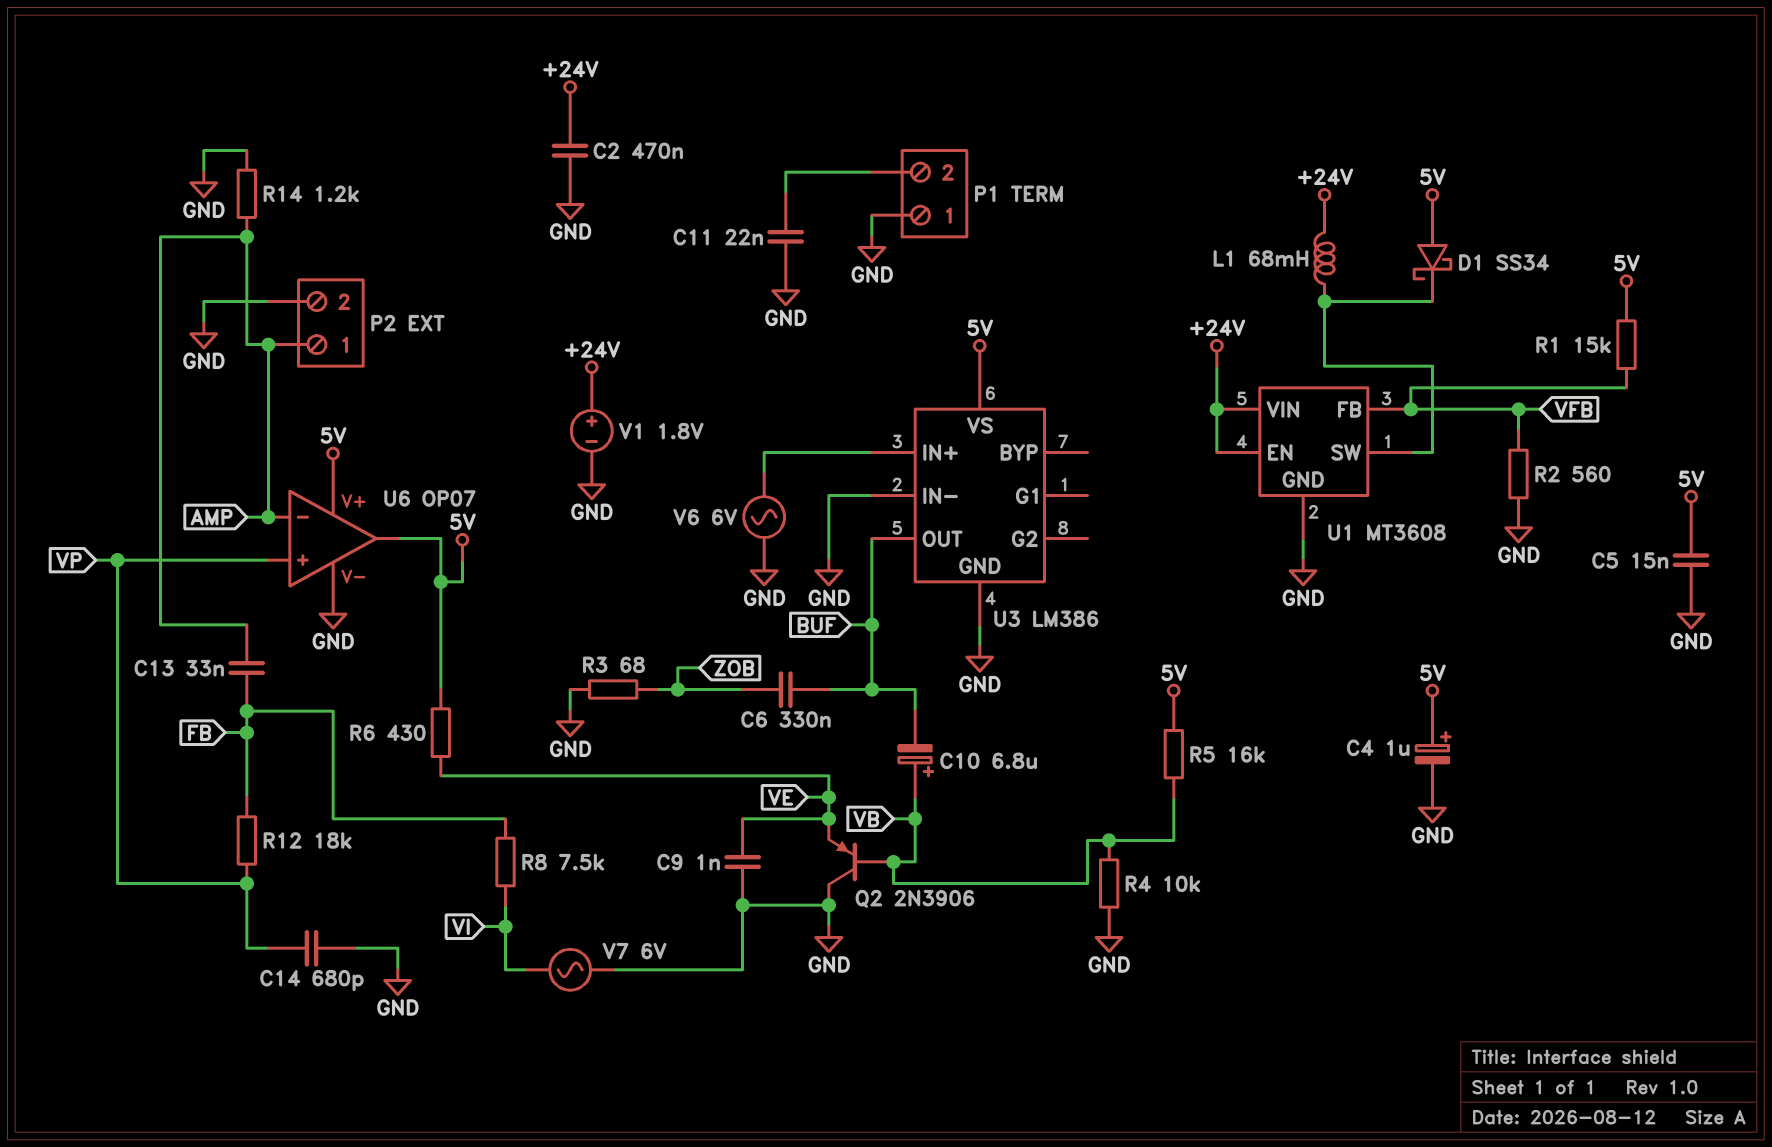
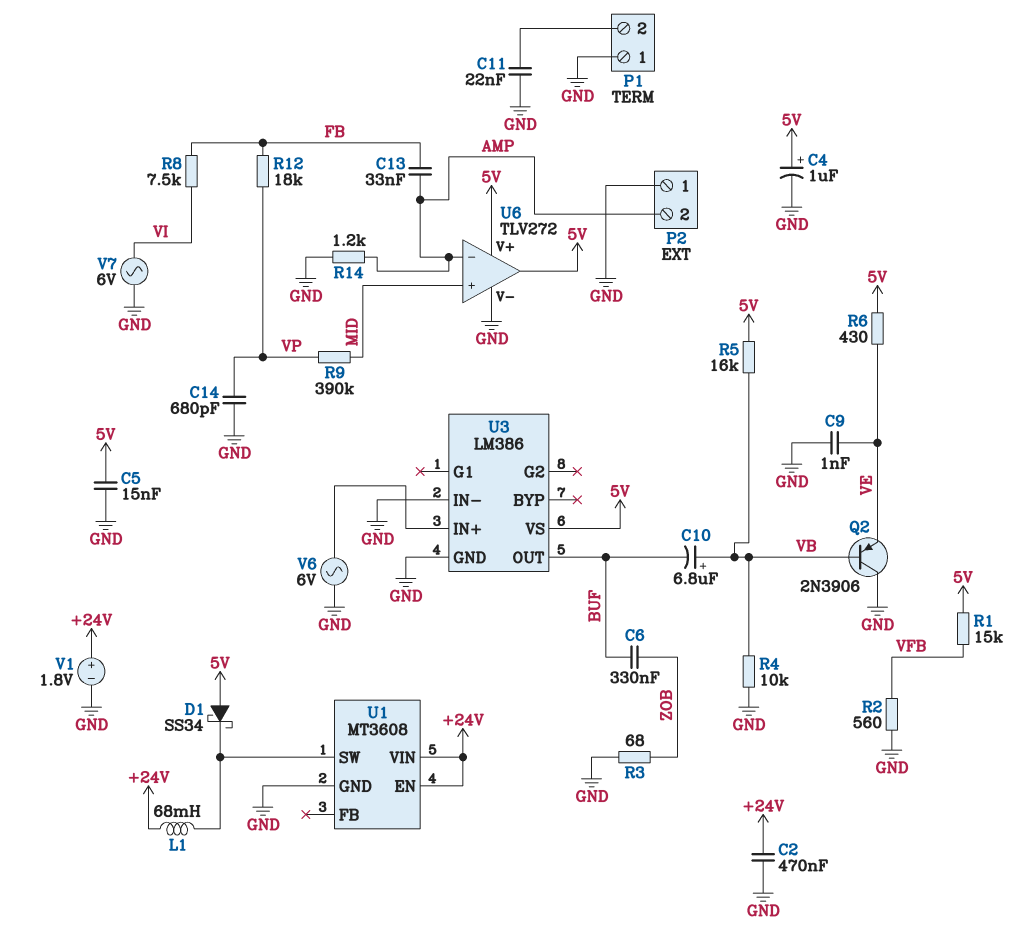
P2 pin 1: AMP -> GND
P2 pin 2: GND -> AMP
R9: none -> 390k (MID, VP)
U1 pin FB: VFB -> none
U6: OP07 -> TLV272
U6 pin in+: VP -> MID

